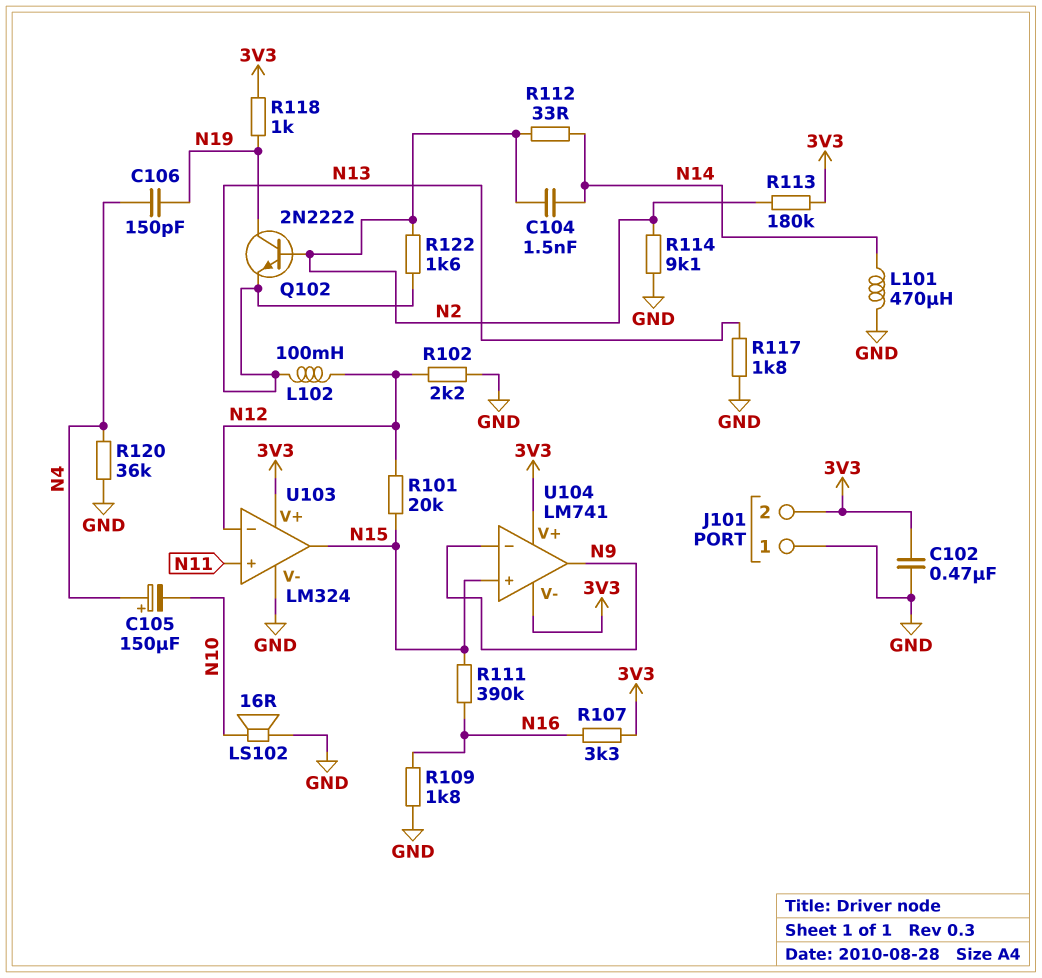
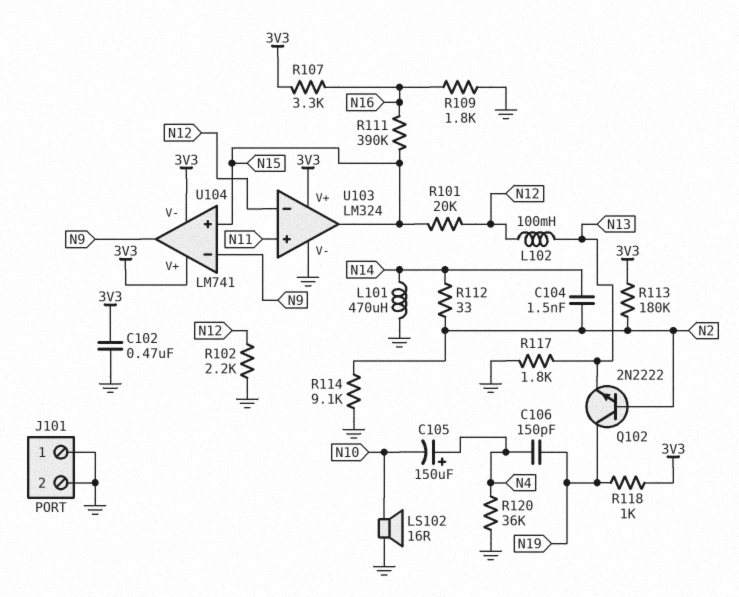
J101 pin 2: 3V3 -> GND
R122: 1.6k (N2, N13) -> none

